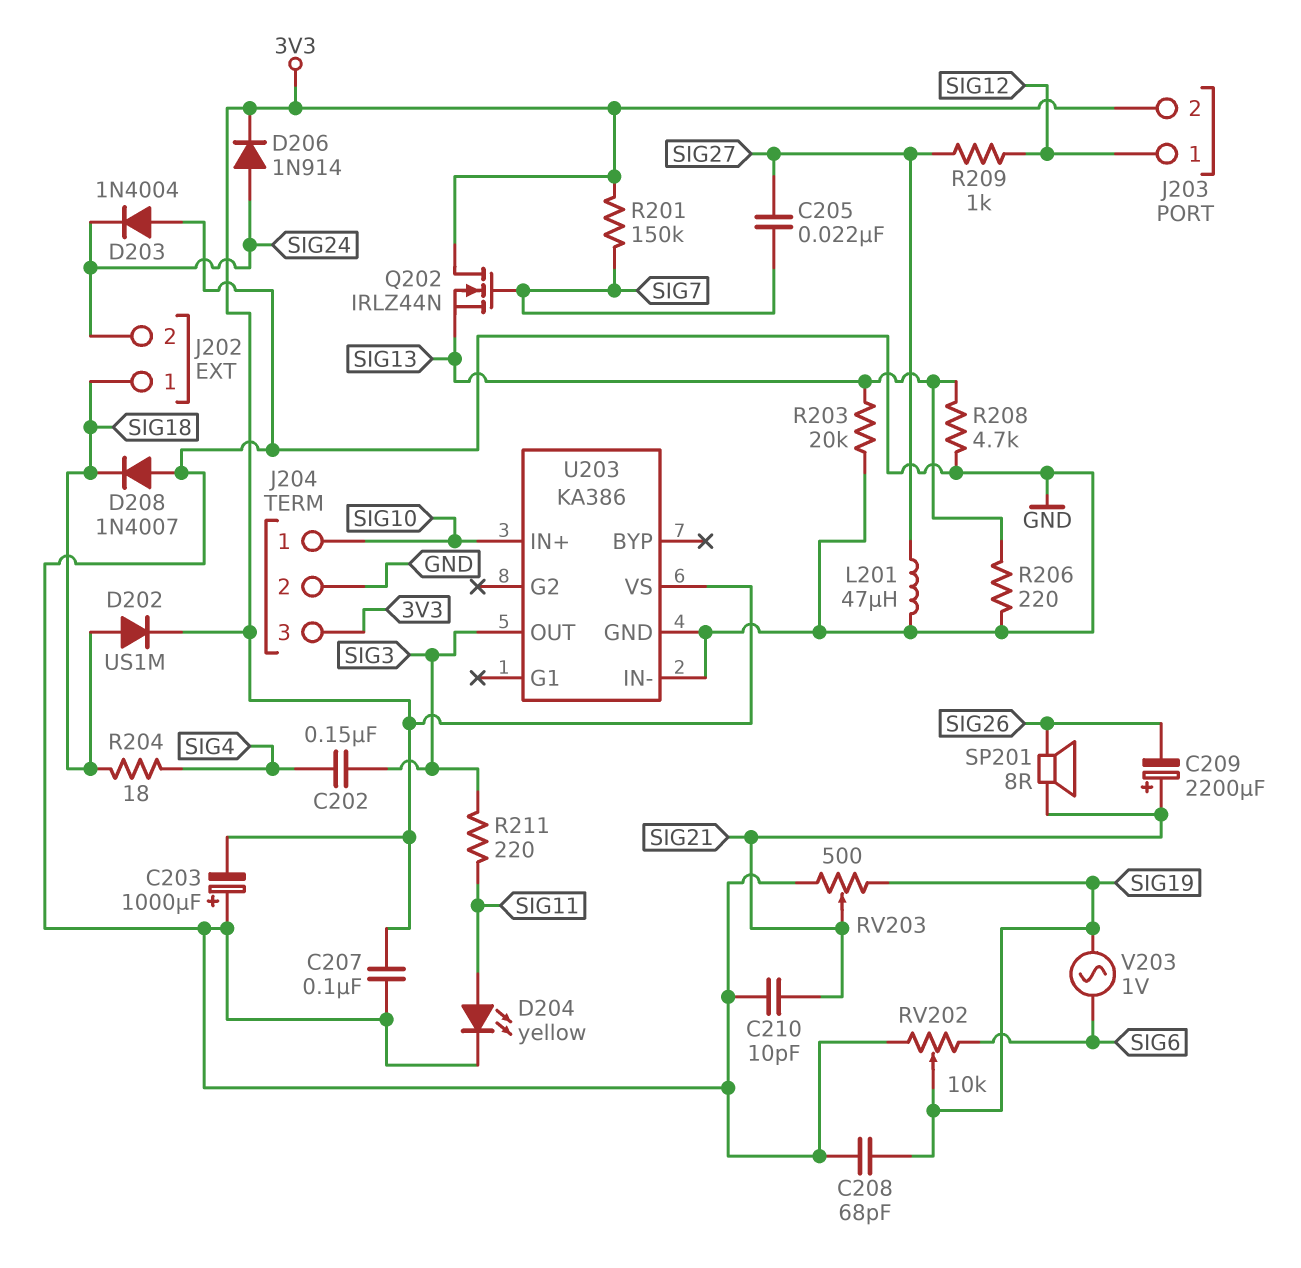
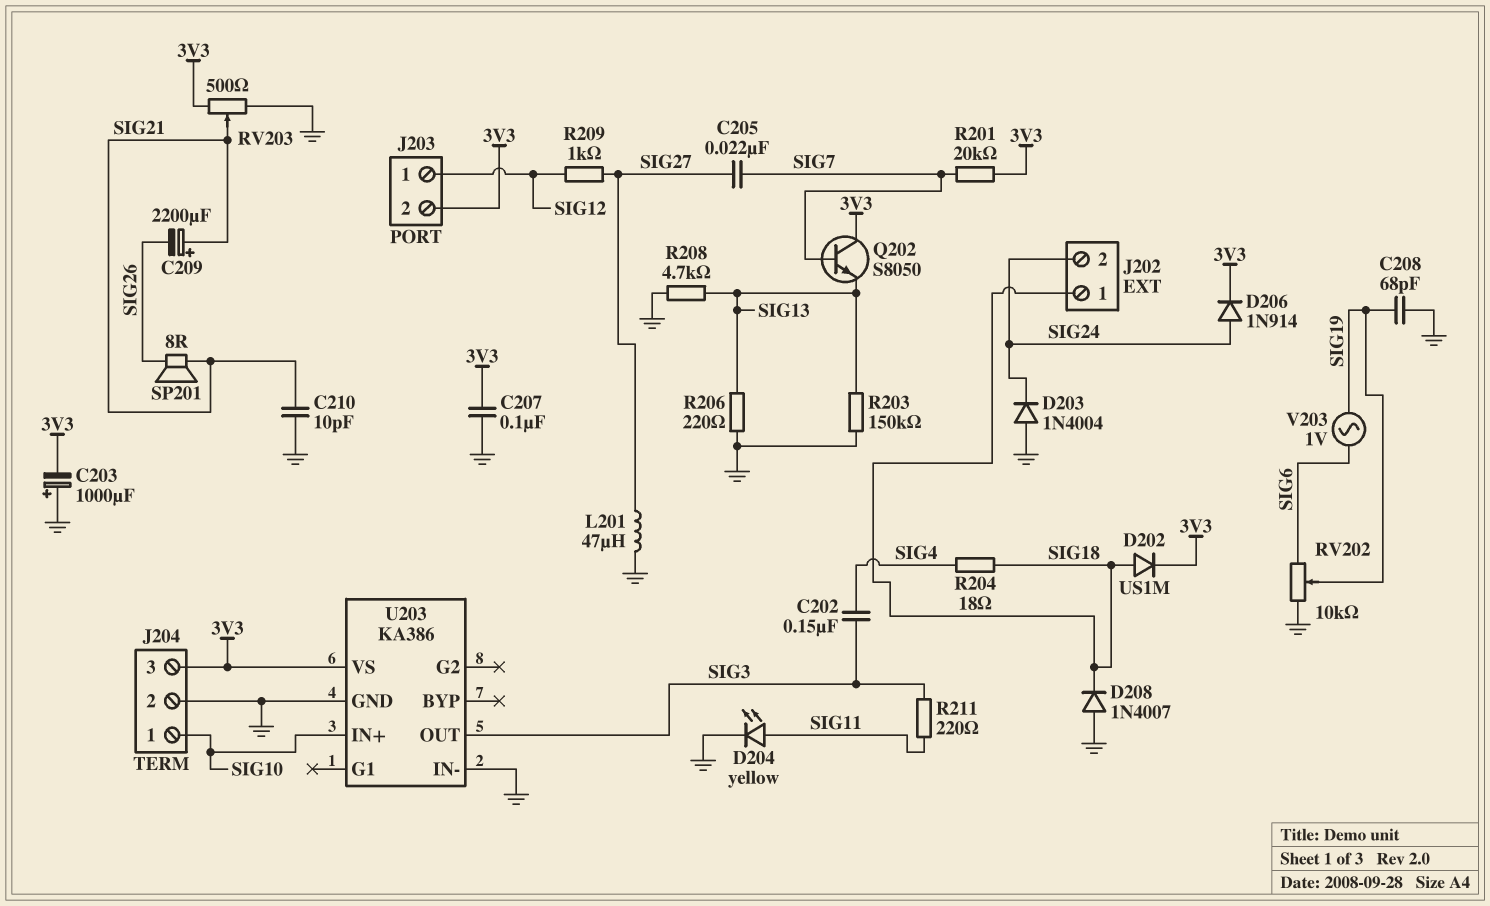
Q202: NMOS IRLZ44N (G SIG7, D 3V3, S SIG13) -> NPN S8050 (B SIG7, C 3V3, E SIG13)
R201: 150k (3V3, SIG7) -> 20k (3V3, SIG7)
R203: 20k (GND, SIG13) -> 150k (GND, SIG13)
RV203: 500 (GND, SIG19, wiper SIG21) -> 500 (3V3, GND, wiper SIG21)

